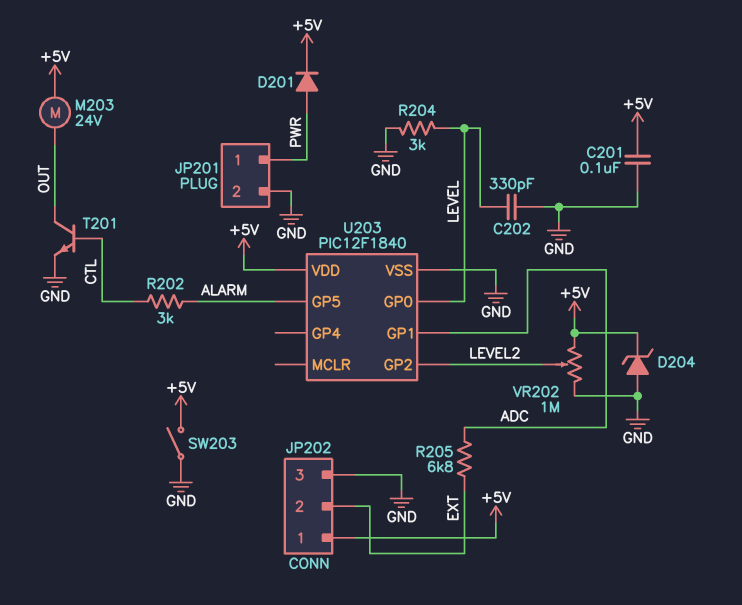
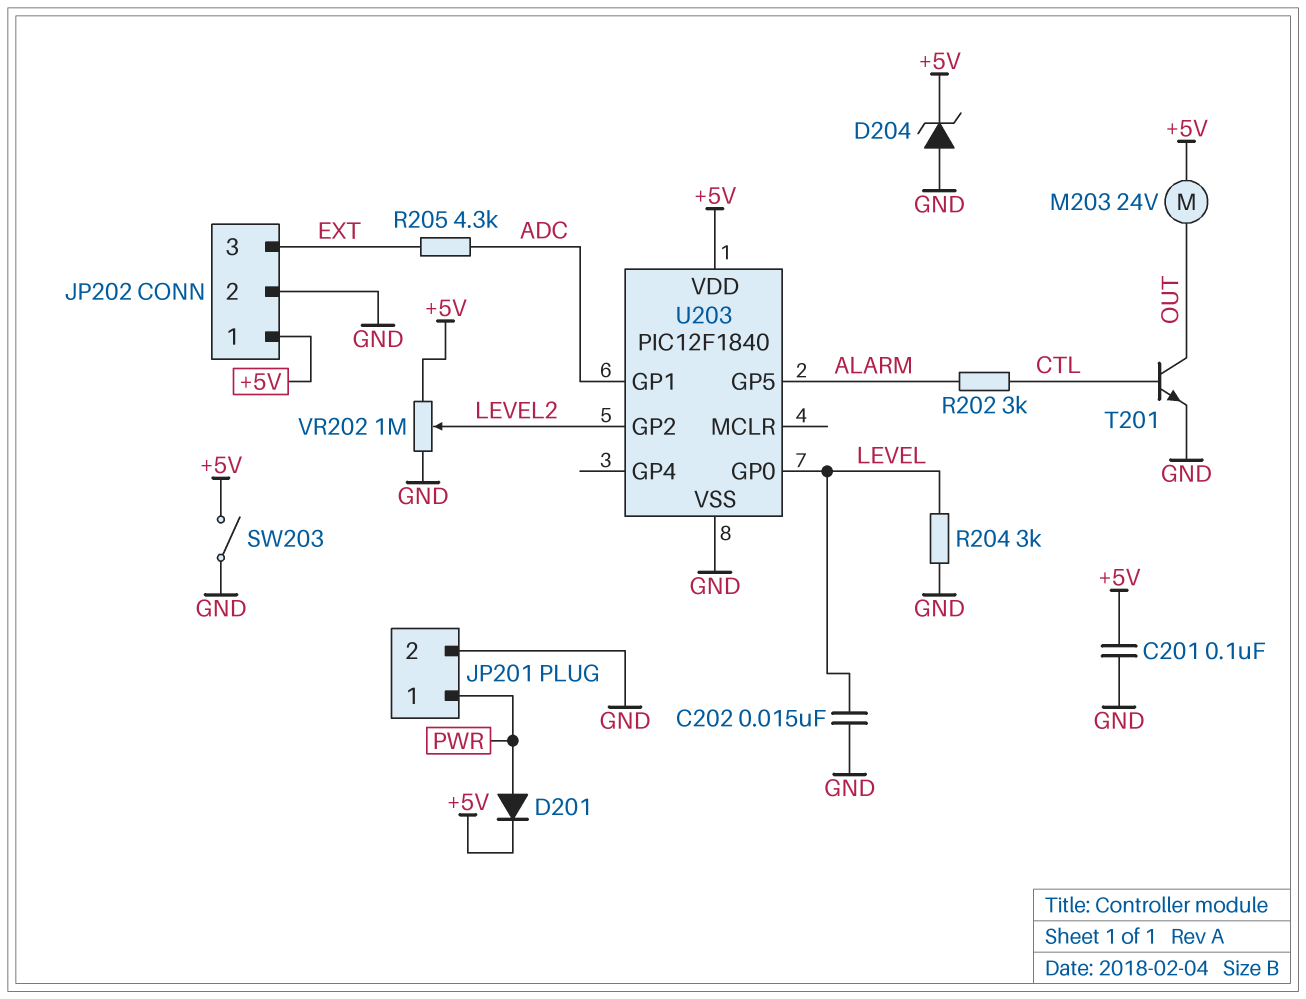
C202: 330pF (GND, LEVEL) -> 15nF (GND, LEVEL)
JP202 pin 2: EXT -> GND
JP202 pin 3: GND -> EXT
R205: 6.8k (ADC, EXT) -> 4.3k (ADC, EXT)

